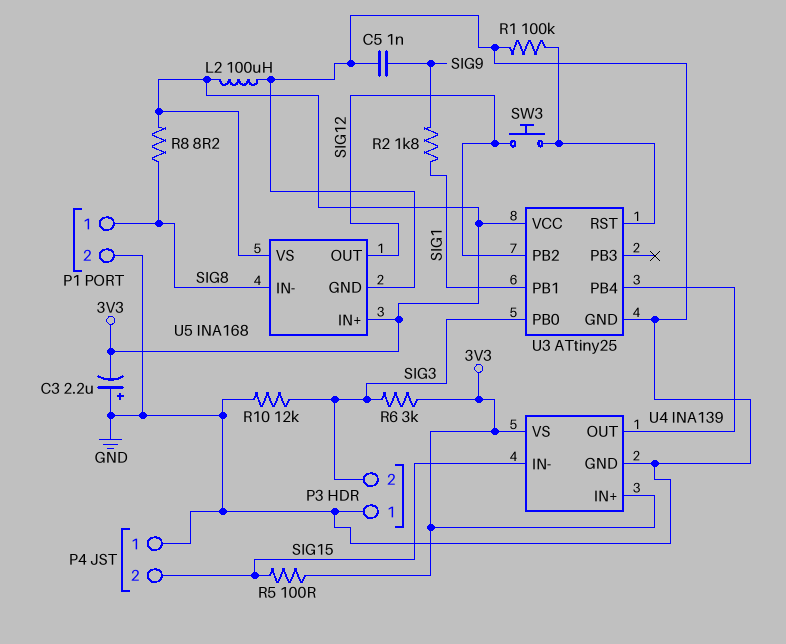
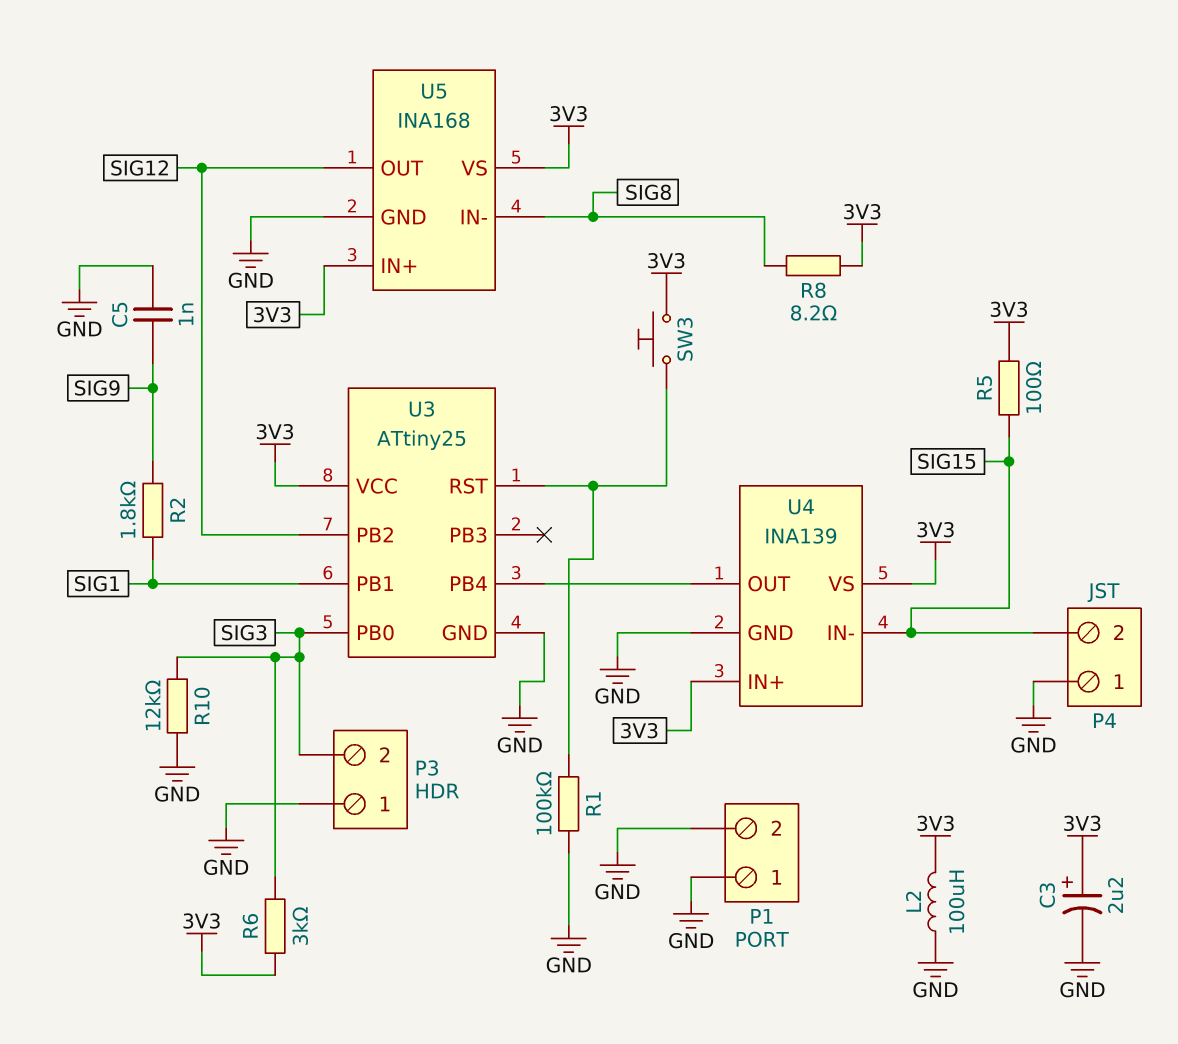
C3: 2.2uF (plus GND, minus 3V3) -> 2.2uF (plus 3V3, minus GND)
P1 pin 1: SIG8 -> GND
SW3: button (SIG12, U3/RST) -> button (3V3, U3/RST)

